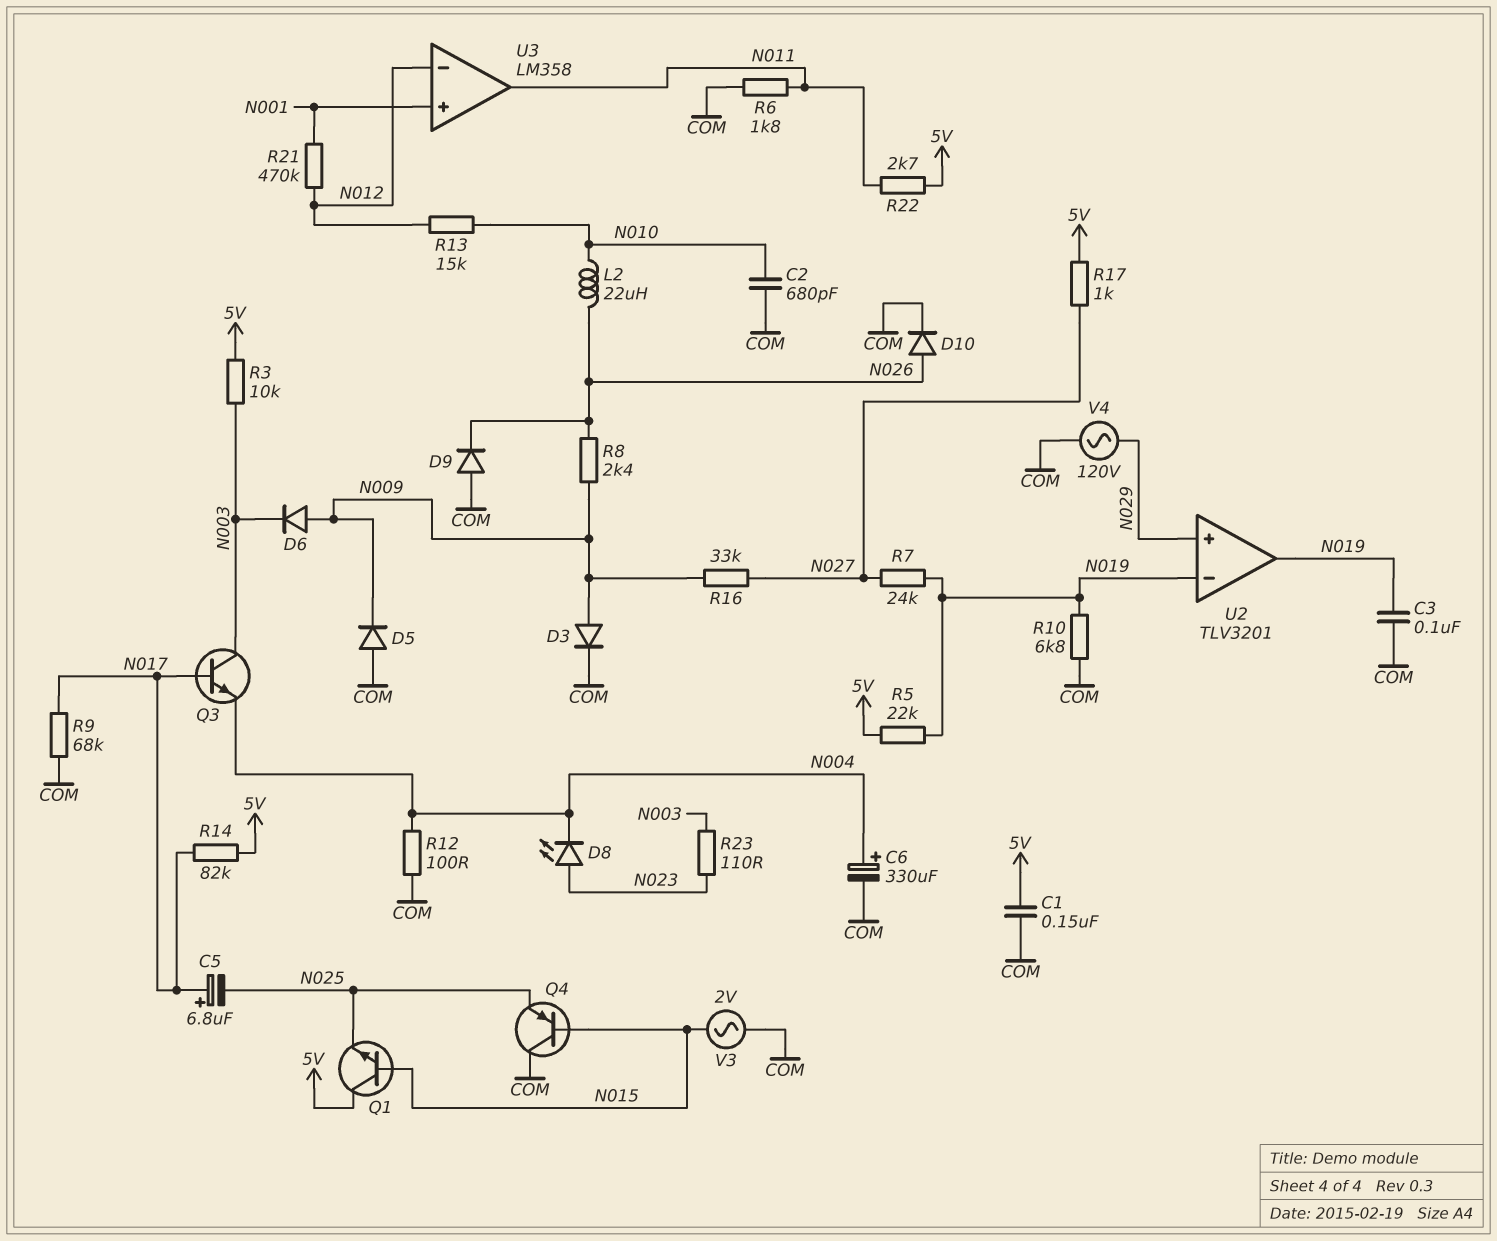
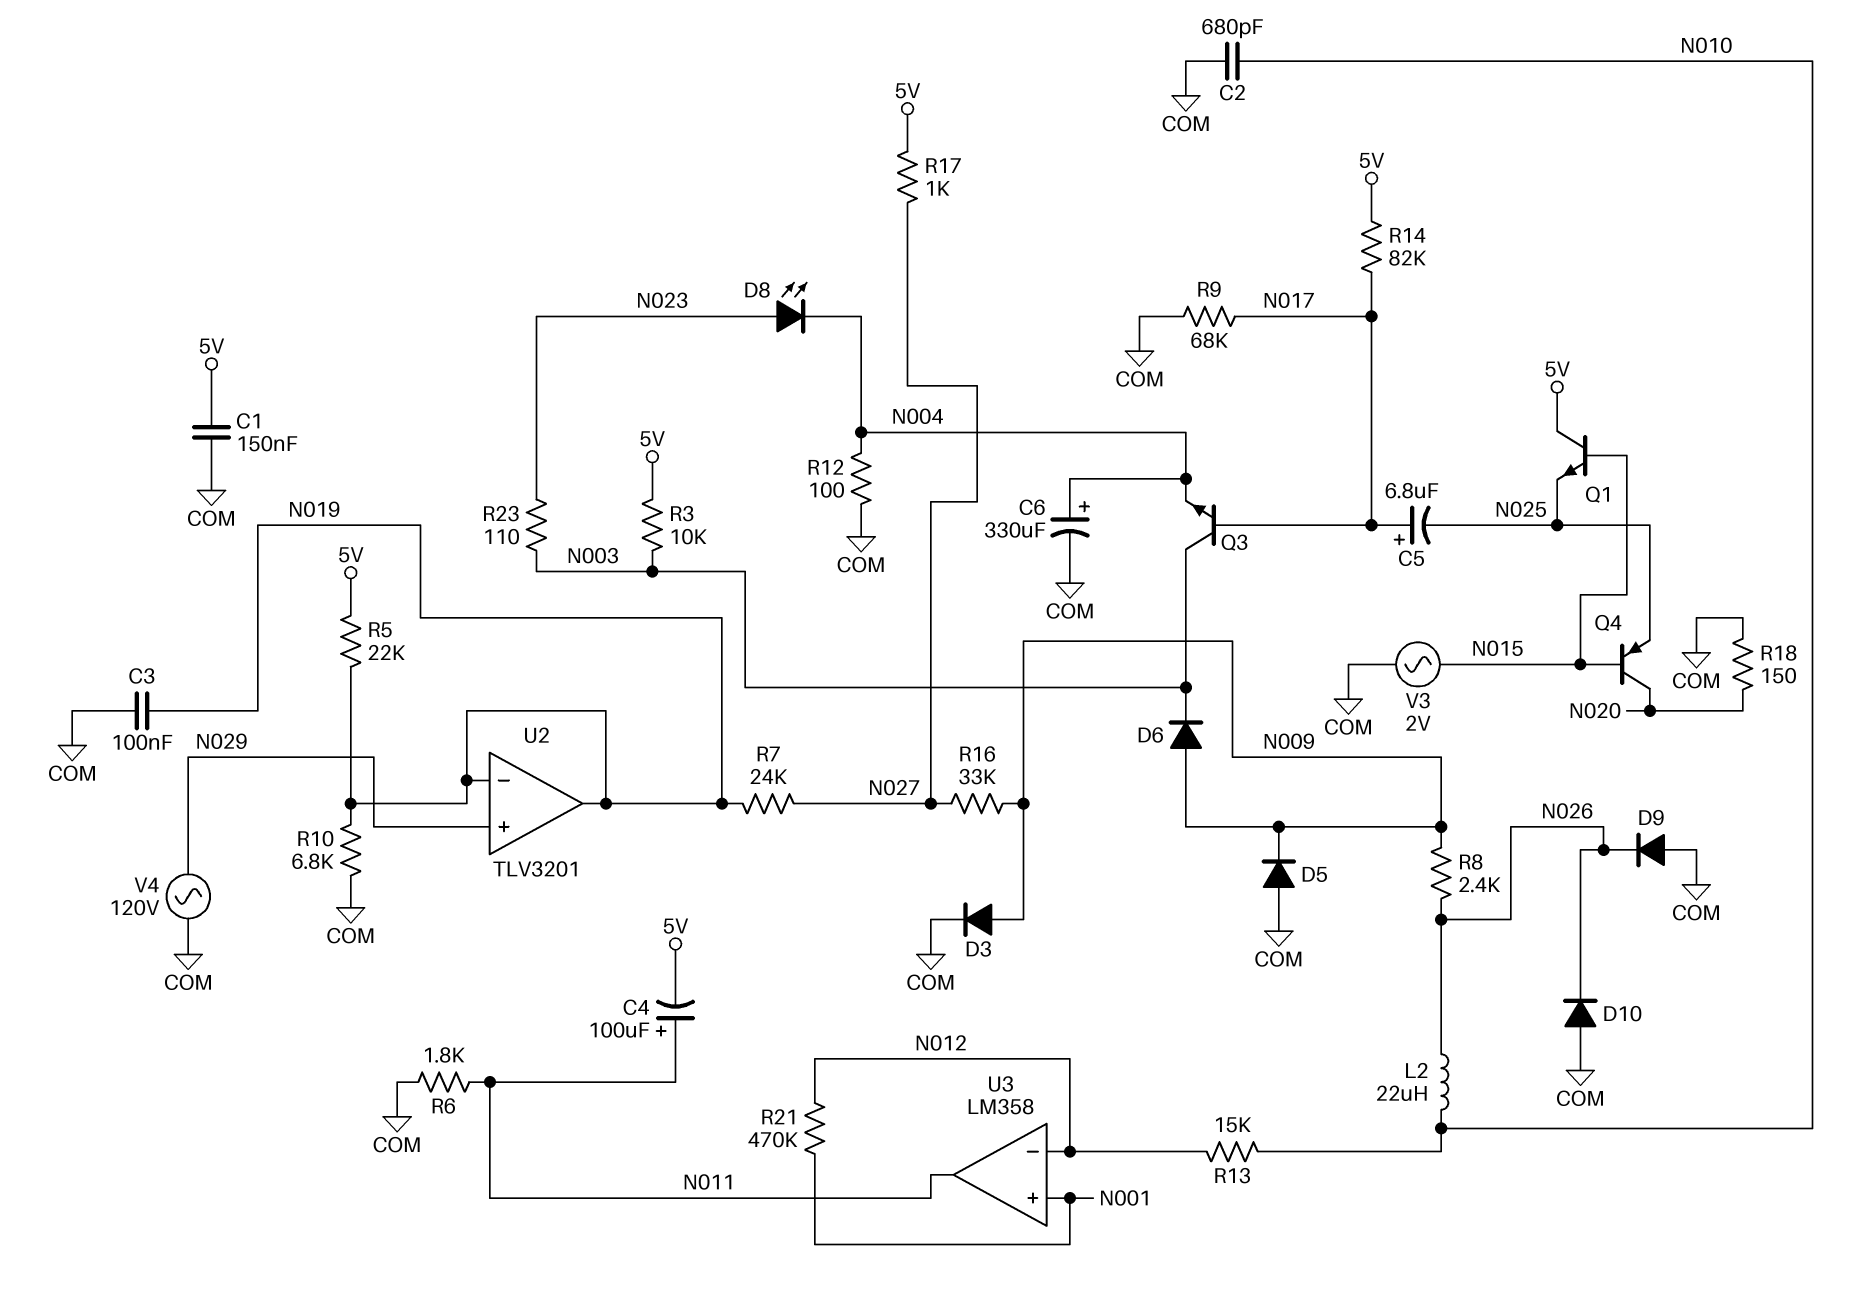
C4: none -> 100uF (plus N011, minus 5V)
D10: diode (A N026, K COM) -> diode (A COM, K N026)
Q4: PNP (B N015, C COM, E N025) -> PNP (B N015, C N020, E N025)
R18: none -> 150 (COM, N020)
R22: 2.7k (5V, N011) -> none

